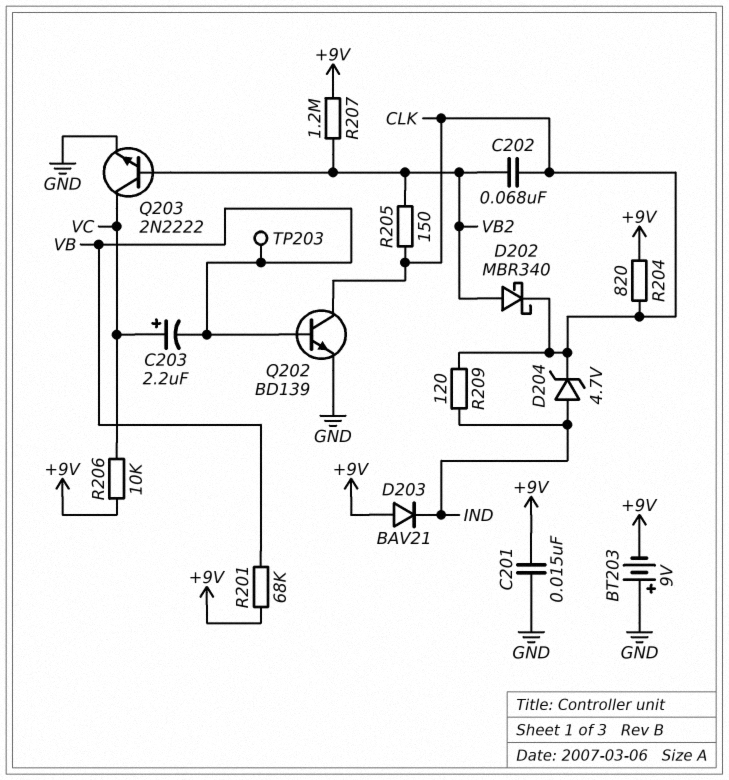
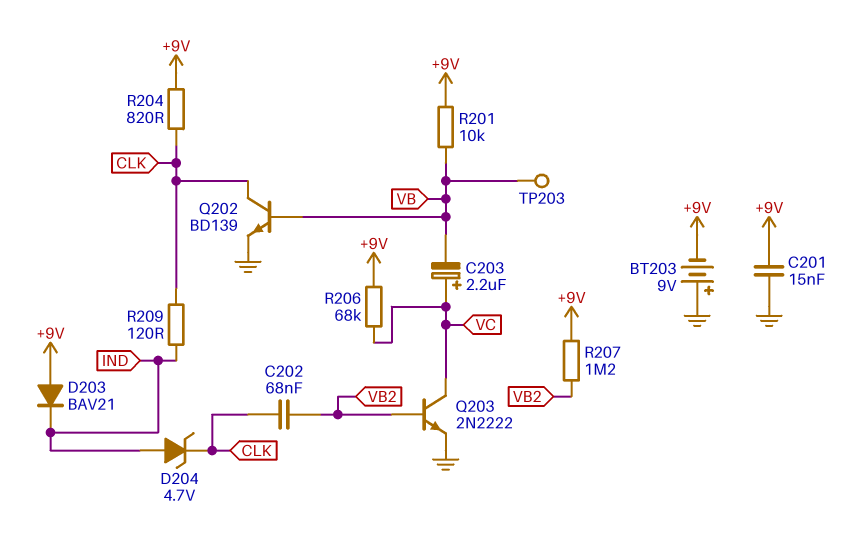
D202: schottky MBR340 (A VB2, K CLK) -> none
R201: 68k (+9V, VB) -> 10k (+9V, VB)
R205: 150 (CLK, VB2) -> none
R206: 10k (+9V, VC) -> 68k (+9V, VC)

